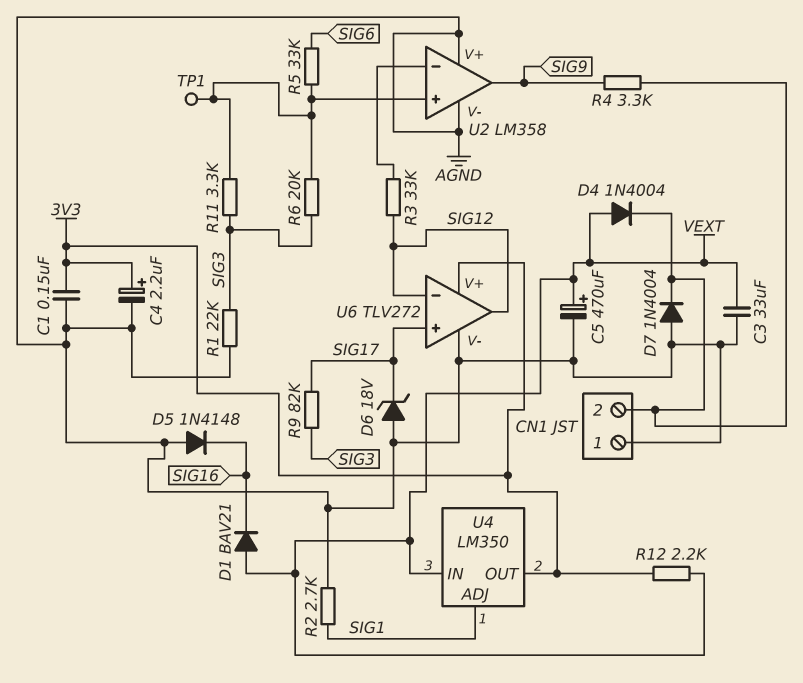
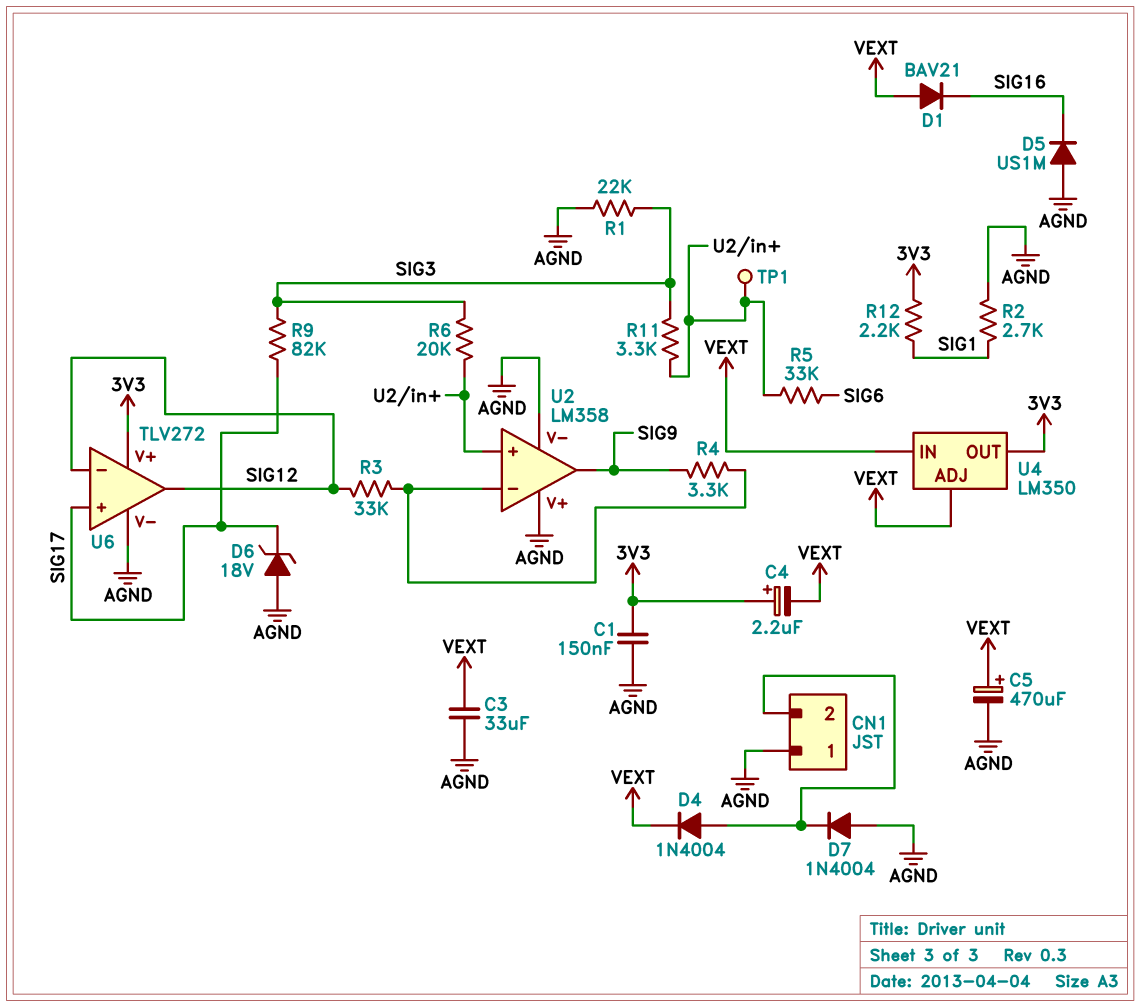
C4: 2.2uF (plus 3V3, minus AGND) -> 2.2uF (plus 3V3, minus VEXT)
D4: diode 1N4004 (A VEXT, K CN1/2) -> diode 1N4004 (A CN1/2, K VEXT)
D5: diode 1N4148 (A AGND, K SIG16) -> diode US1M (A AGND, K SIG16)
R4: 3.3k (CN1/2, SIG9) -> 3.3k (SIG9, U2/in-)
R12: 2.2k (3V3, VEXT) -> 2.2k (3V3, SIG1)
U4 pin ADJ: SIG1 -> VEXT

